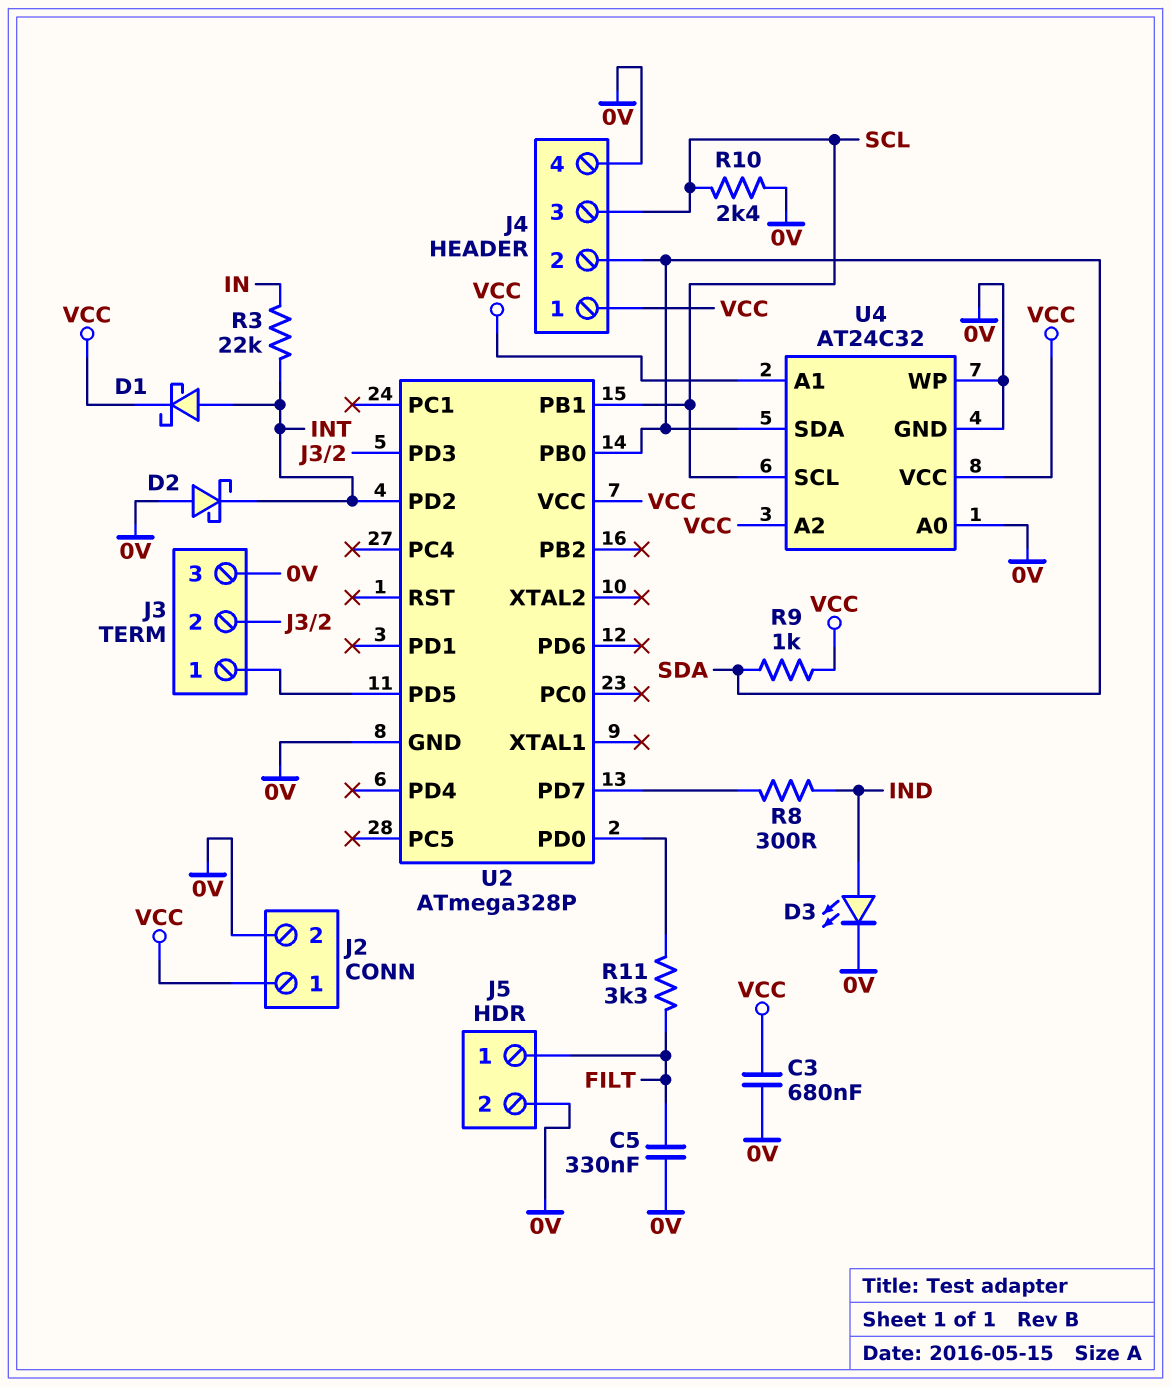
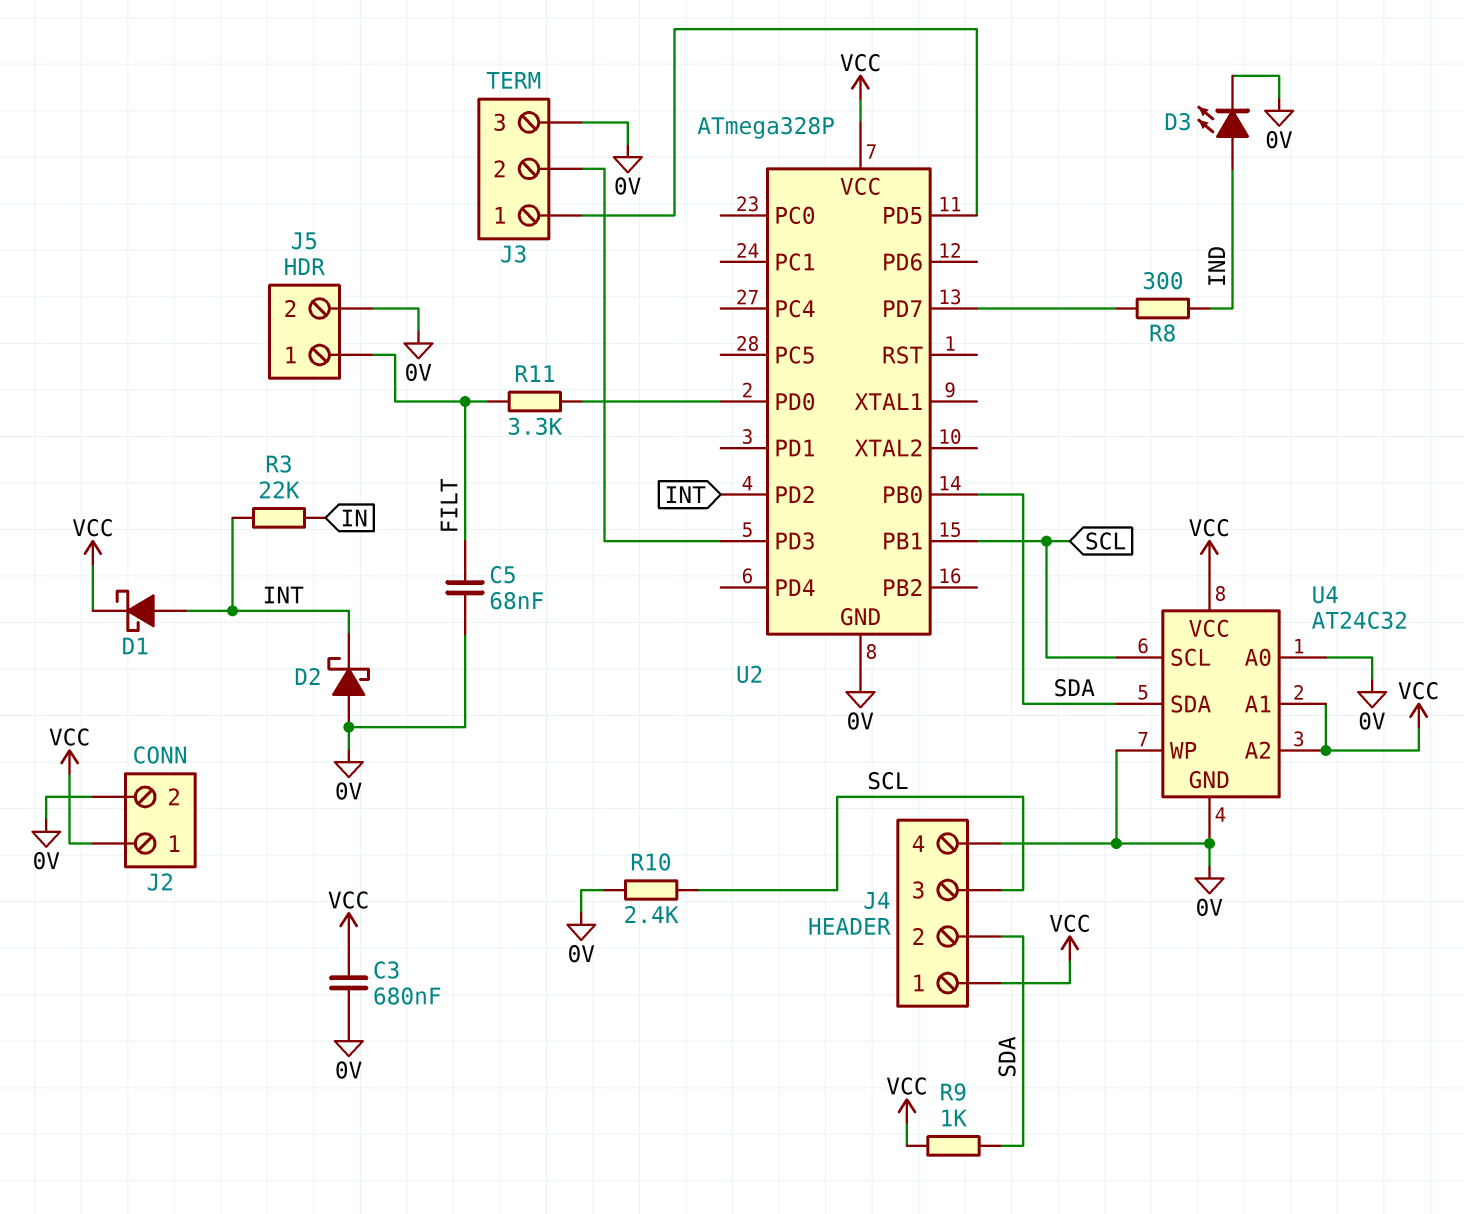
C5: 330nF (0V, FILT) -> 68nF (0V, FILT)

